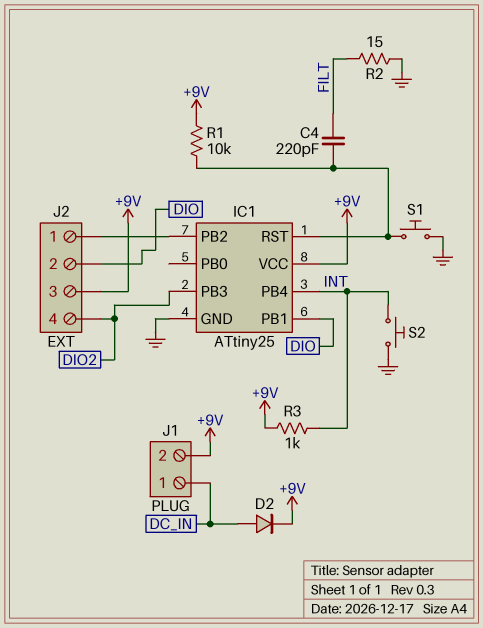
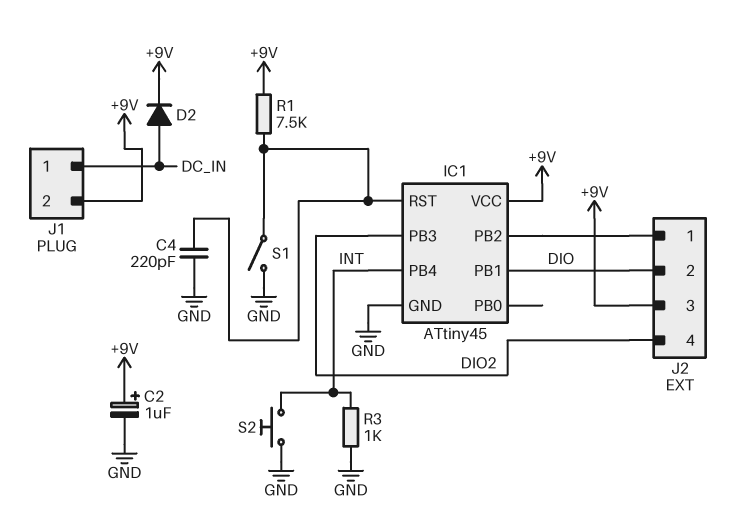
C2: none -> 1uF (plus +9V, minus GND)
C4: 220pF (FILT, IC1/RST) -> 220pF (GND, IC1/RST)
IC1: ATtiny25 -> ATtiny45
R1: 10k (+9V, IC1/RST) -> 7.5k (+9V, IC1/RST)
R2: 15 (FILT, GND) -> none
R3: 1k (+9V, INT) -> 1k (GND, INT)
S1: button (GND, IC1/RST) -> switch (GND, IC1/RST)

